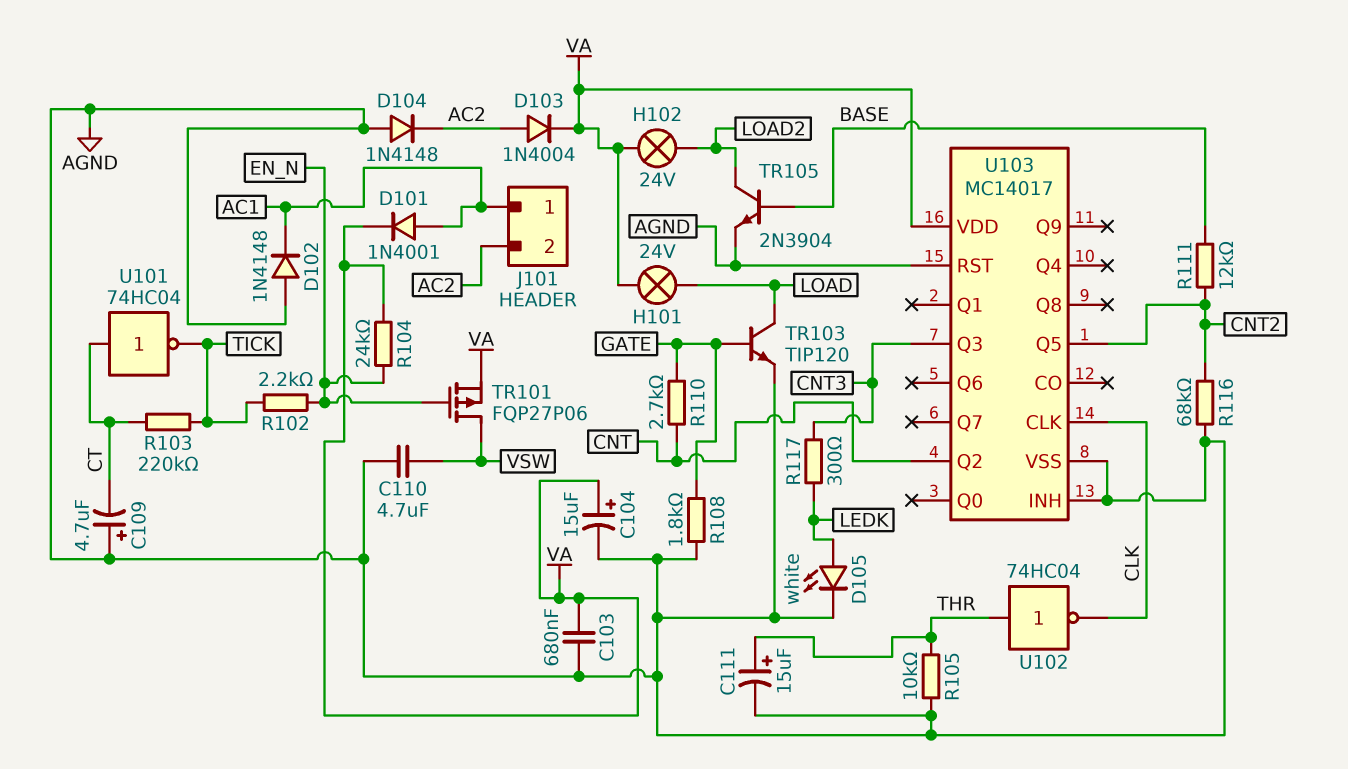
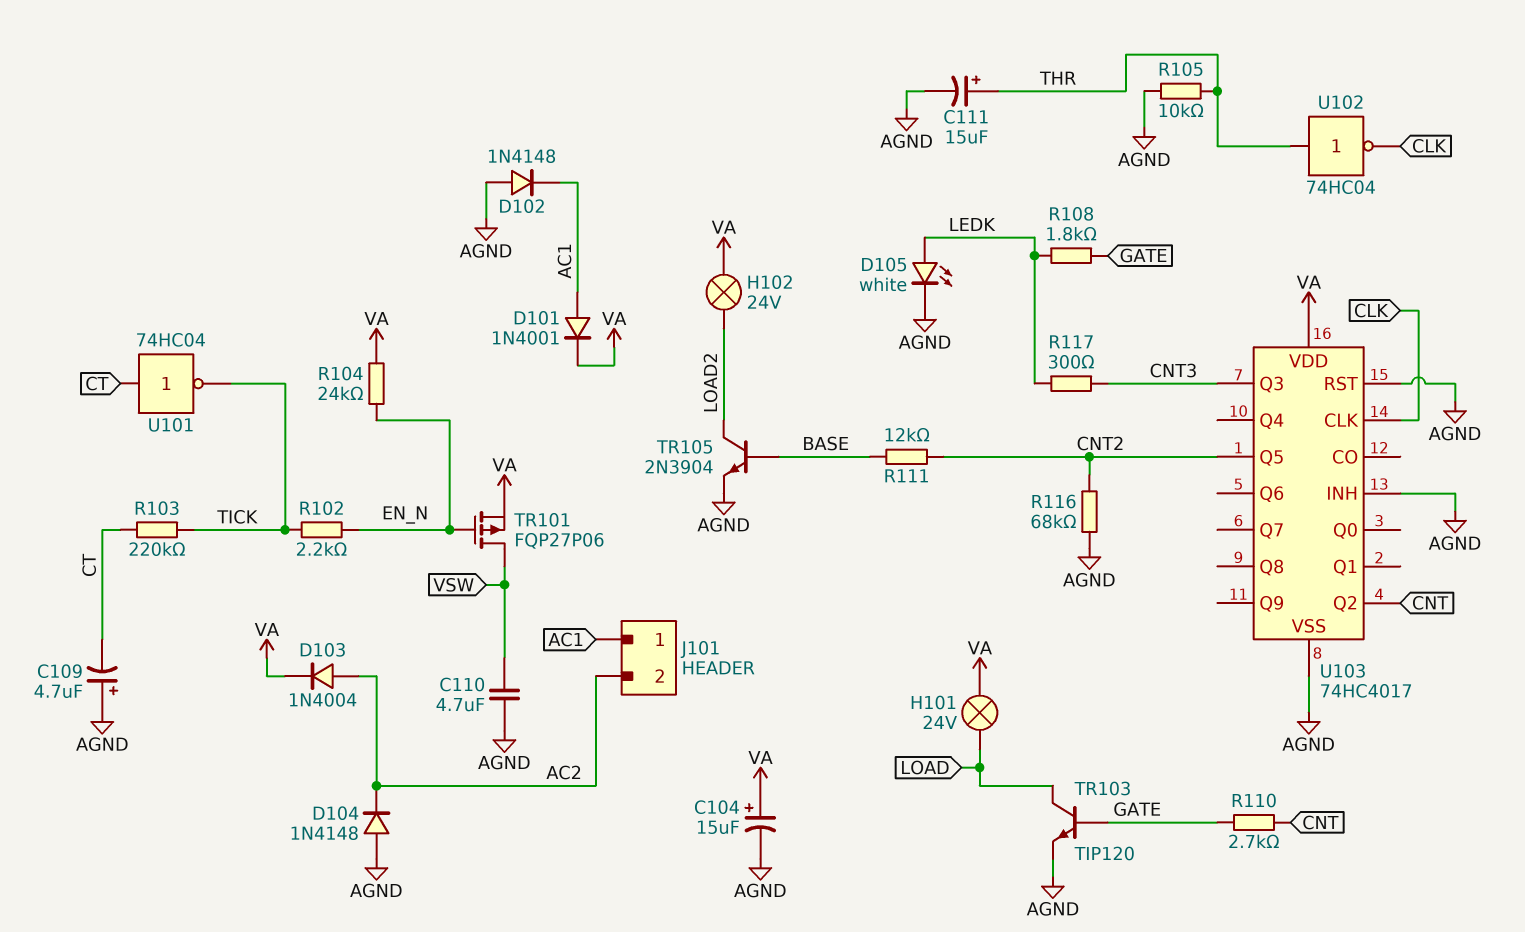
C103: 680nF (AGND, VA) -> none
R108: 1.8k (AGND, GATE) -> 1.8k (GATE, LEDK)
U103: MC14017 -> 74HC4017

